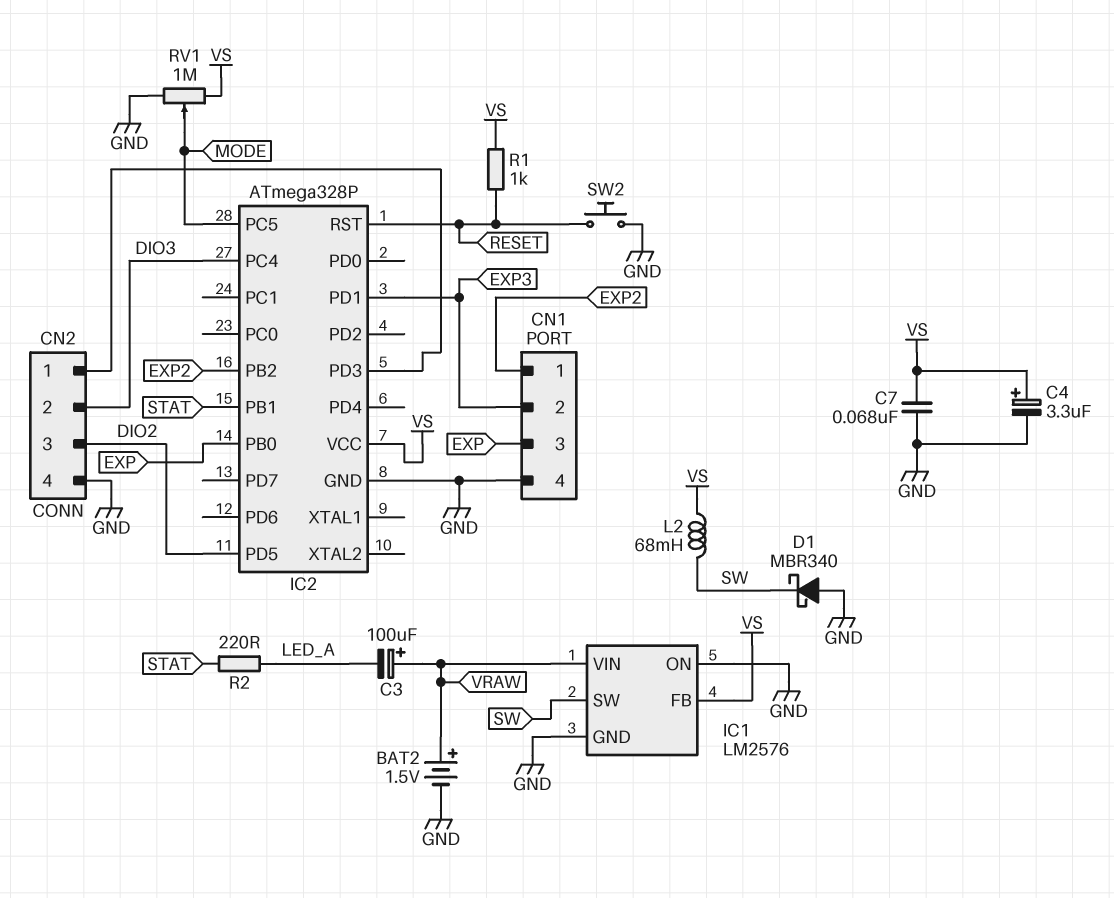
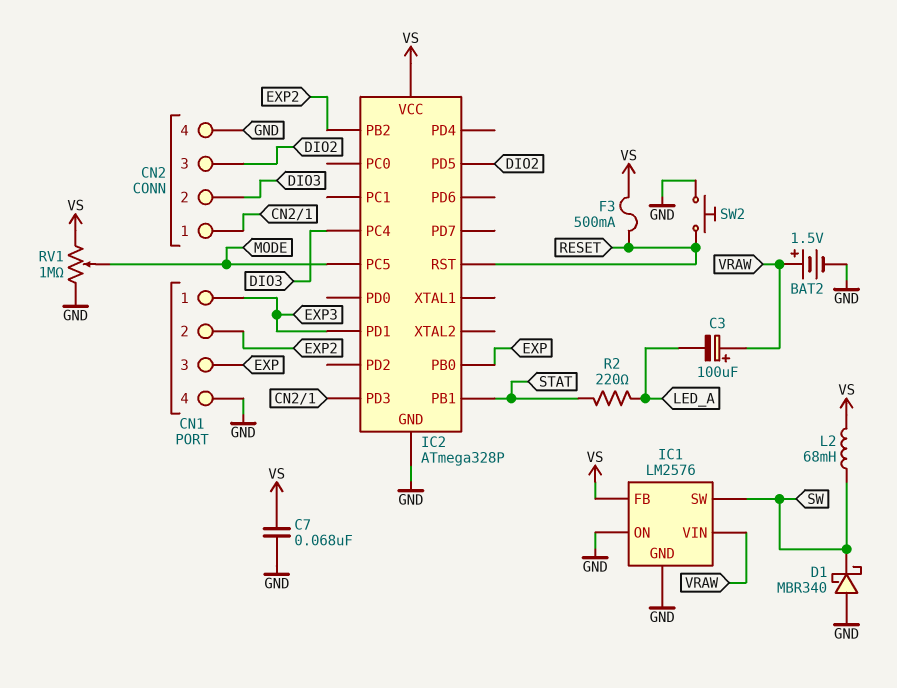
C4: 3.3uF (plus VS, minus GND) -> none
CN1 pin 1: EXP2 -> EXP3
CN1 pin 2: EXP3 -> EXP2
F3: none -> 500mA (RESET, VS)
R1: 1k (RESET, VS) -> none

